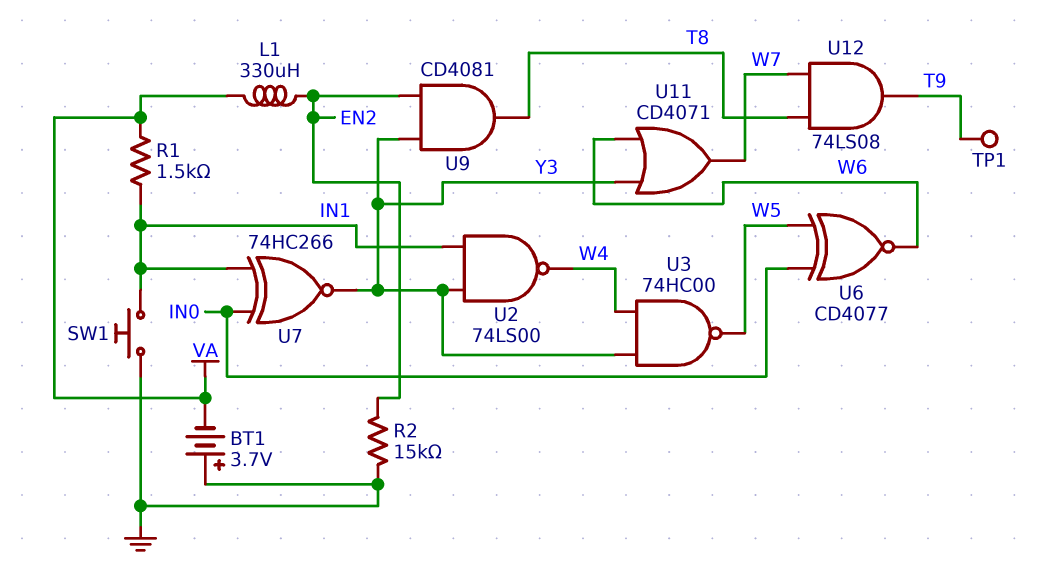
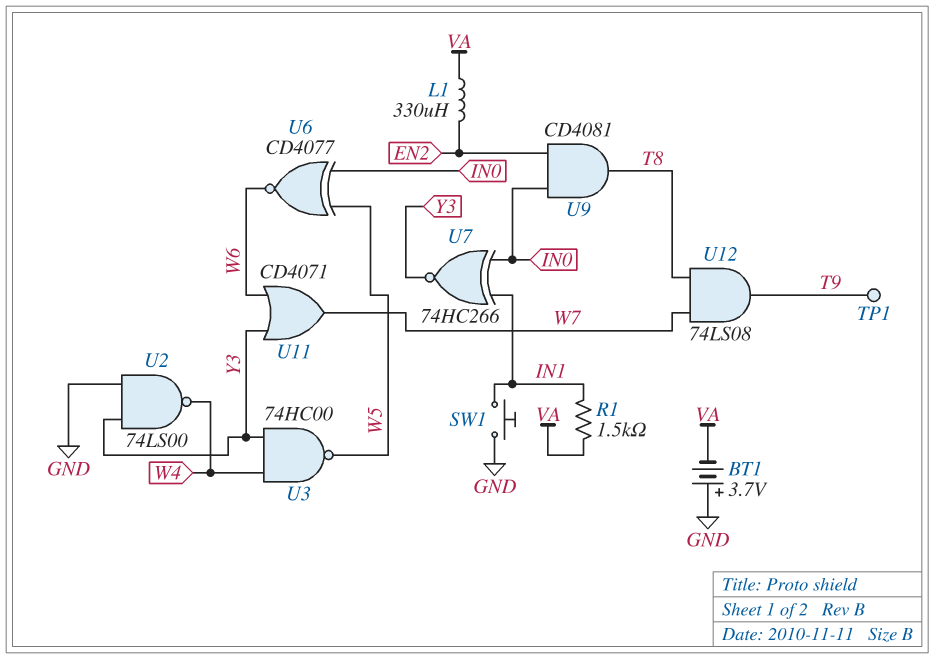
R2: 15k (EN2, GND) -> none
U2: NAND 74LS00 (in IN1, in Y3, out W4) -> NAND 74LS00 (in GND, in Y3, out W4)
U9: AND CD4081 (in EN2, in Y3, out T8) -> AND CD4081 (in EN2, in IN0, out T8)

